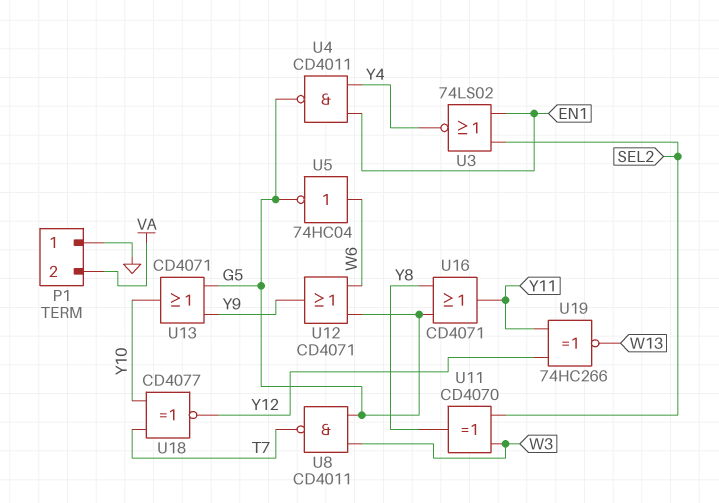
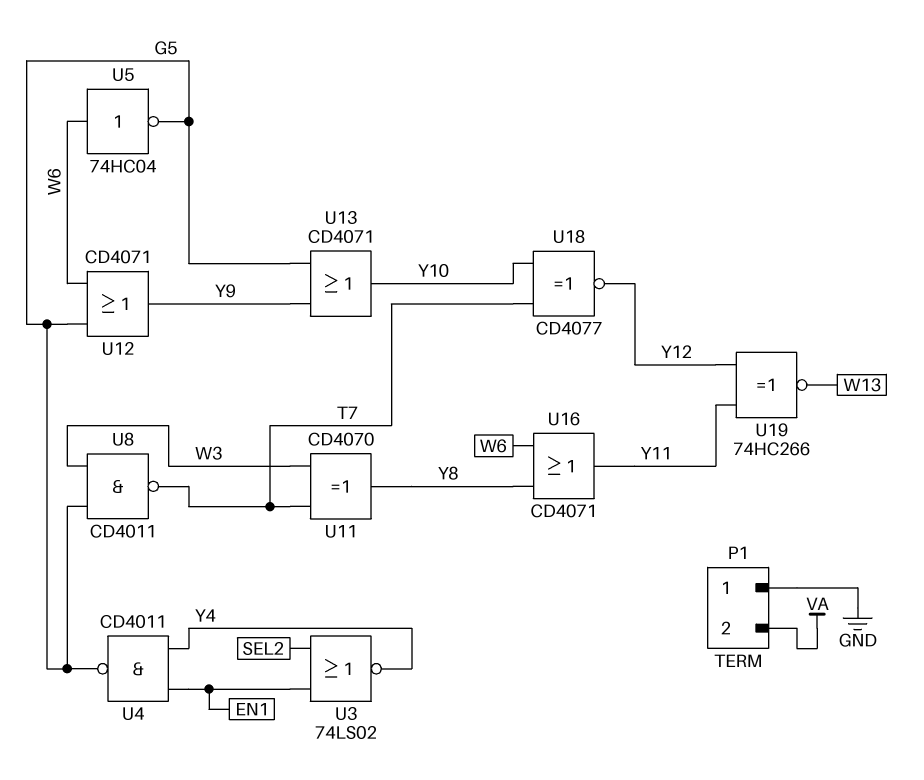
U11: XOR CD4070 (in SEL2, in W3, out Y8) -> XOR CD4070 (in T7, in W3, out Y8)
U16: OR CD4071 (in G5, in Y8, out Y11) -> OR CD4071 (in W6, in Y8, out Y11)

